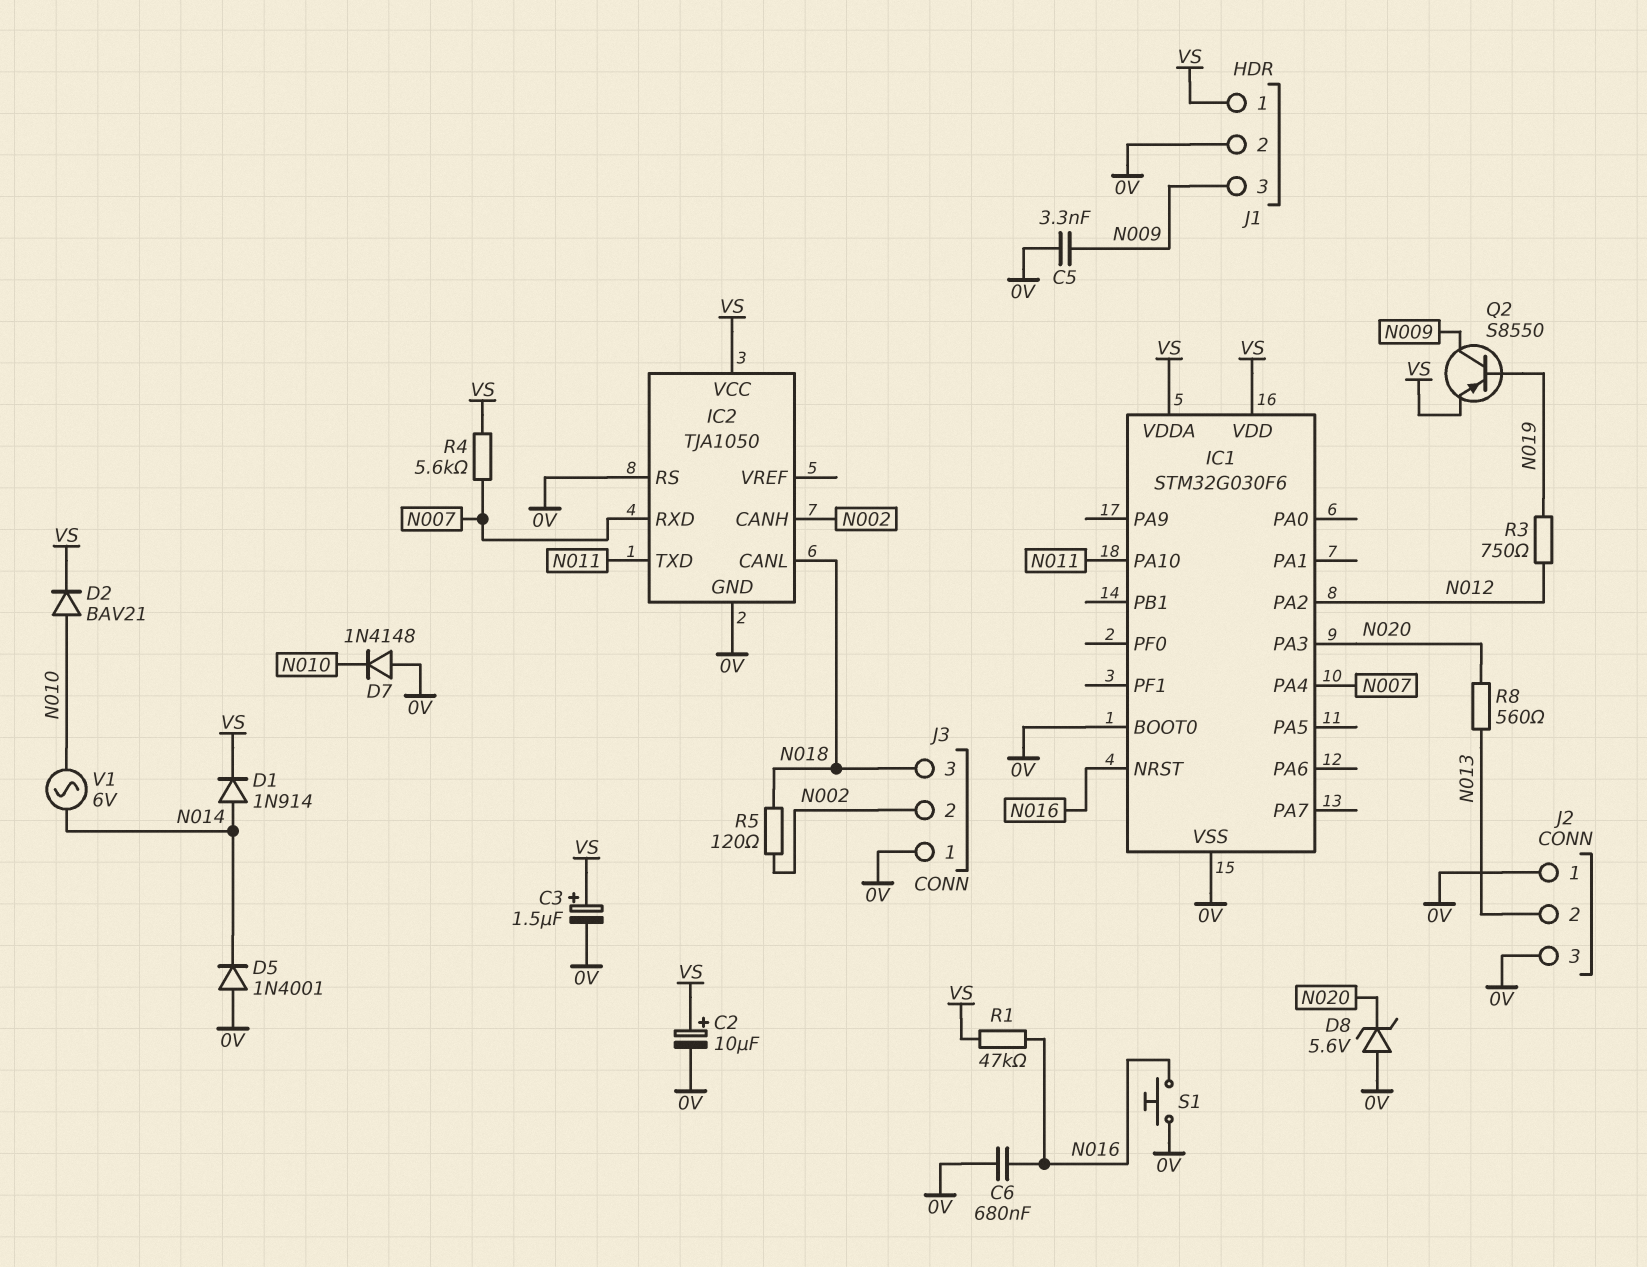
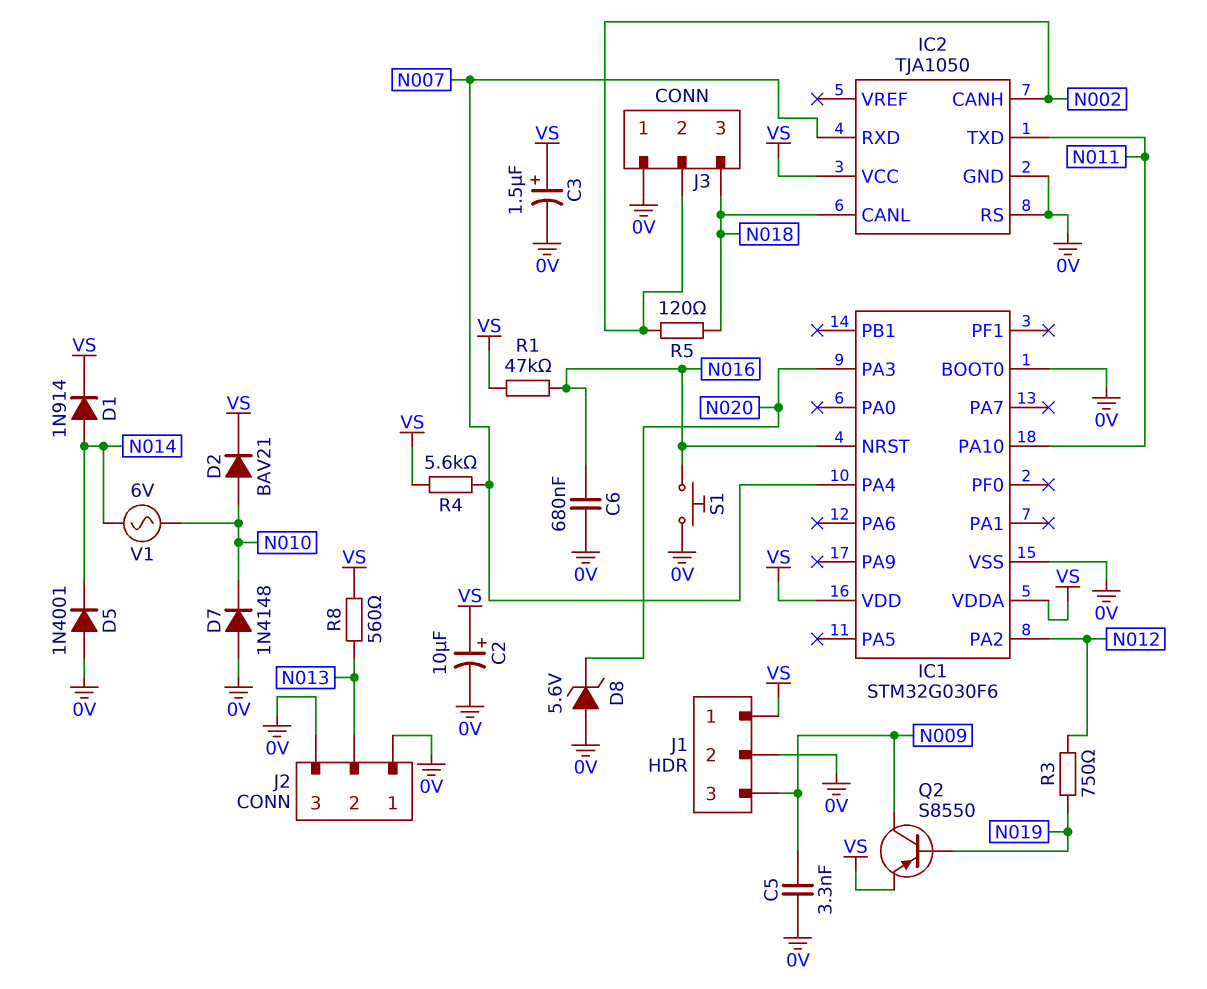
R8: 560 (N013, N020) -> 560 (N013, VS)

